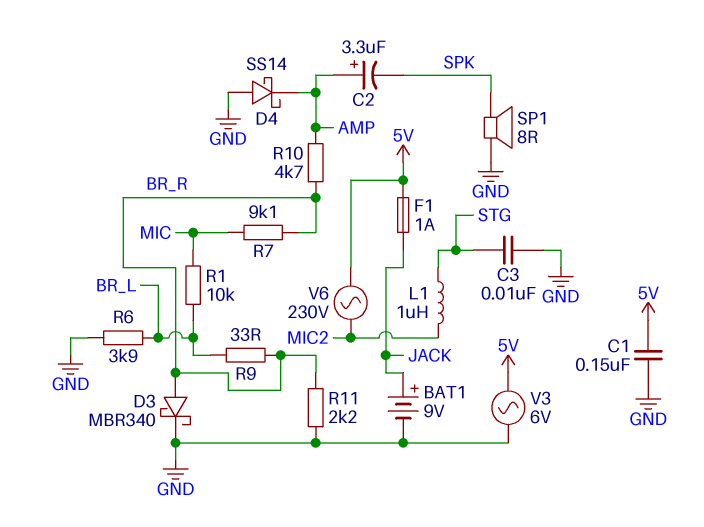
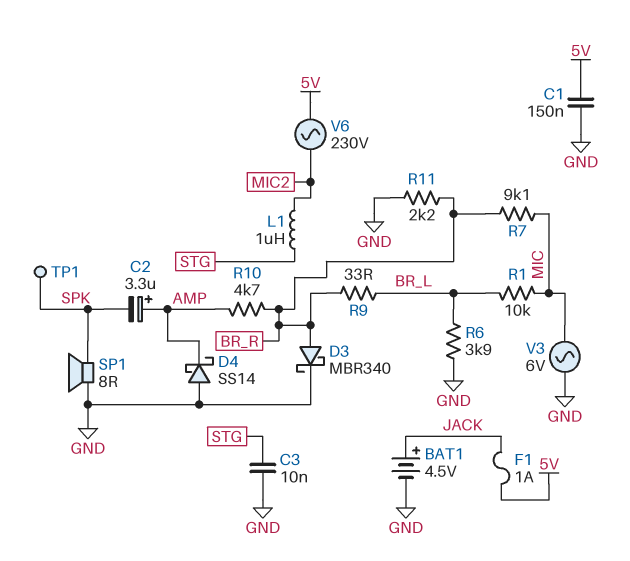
BAT1: 9V (plus JACK, minus GND) -> 4.5V (plus JACK, minus GND)
TP1: none -> test point (SPK)
V3: AC 6V (5V, GND) -> AC 6V (GND, MIC)

